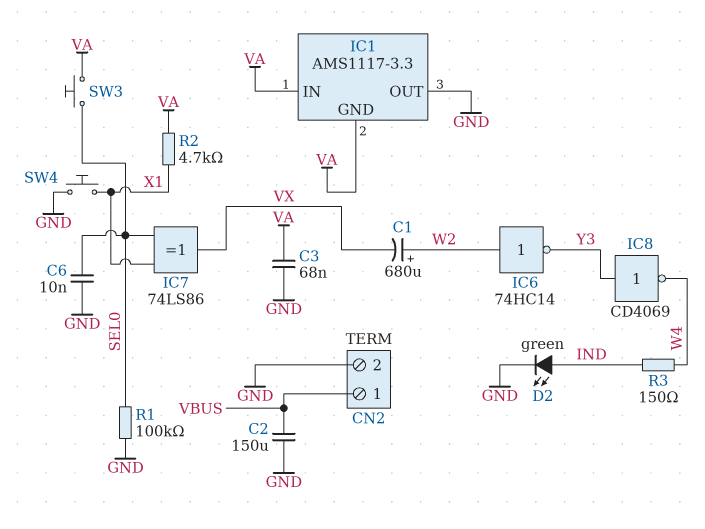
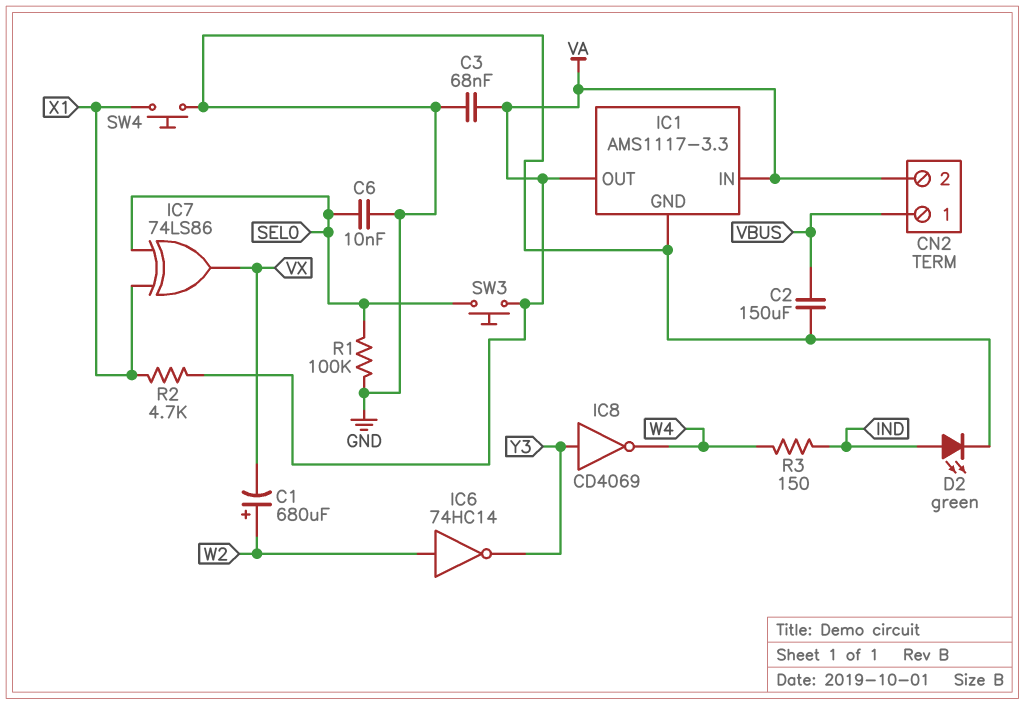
CN2 pin 2: GND -> VA
IC1 pin GND: VA -> GND
IC1 pin OUT: GND -> VA

